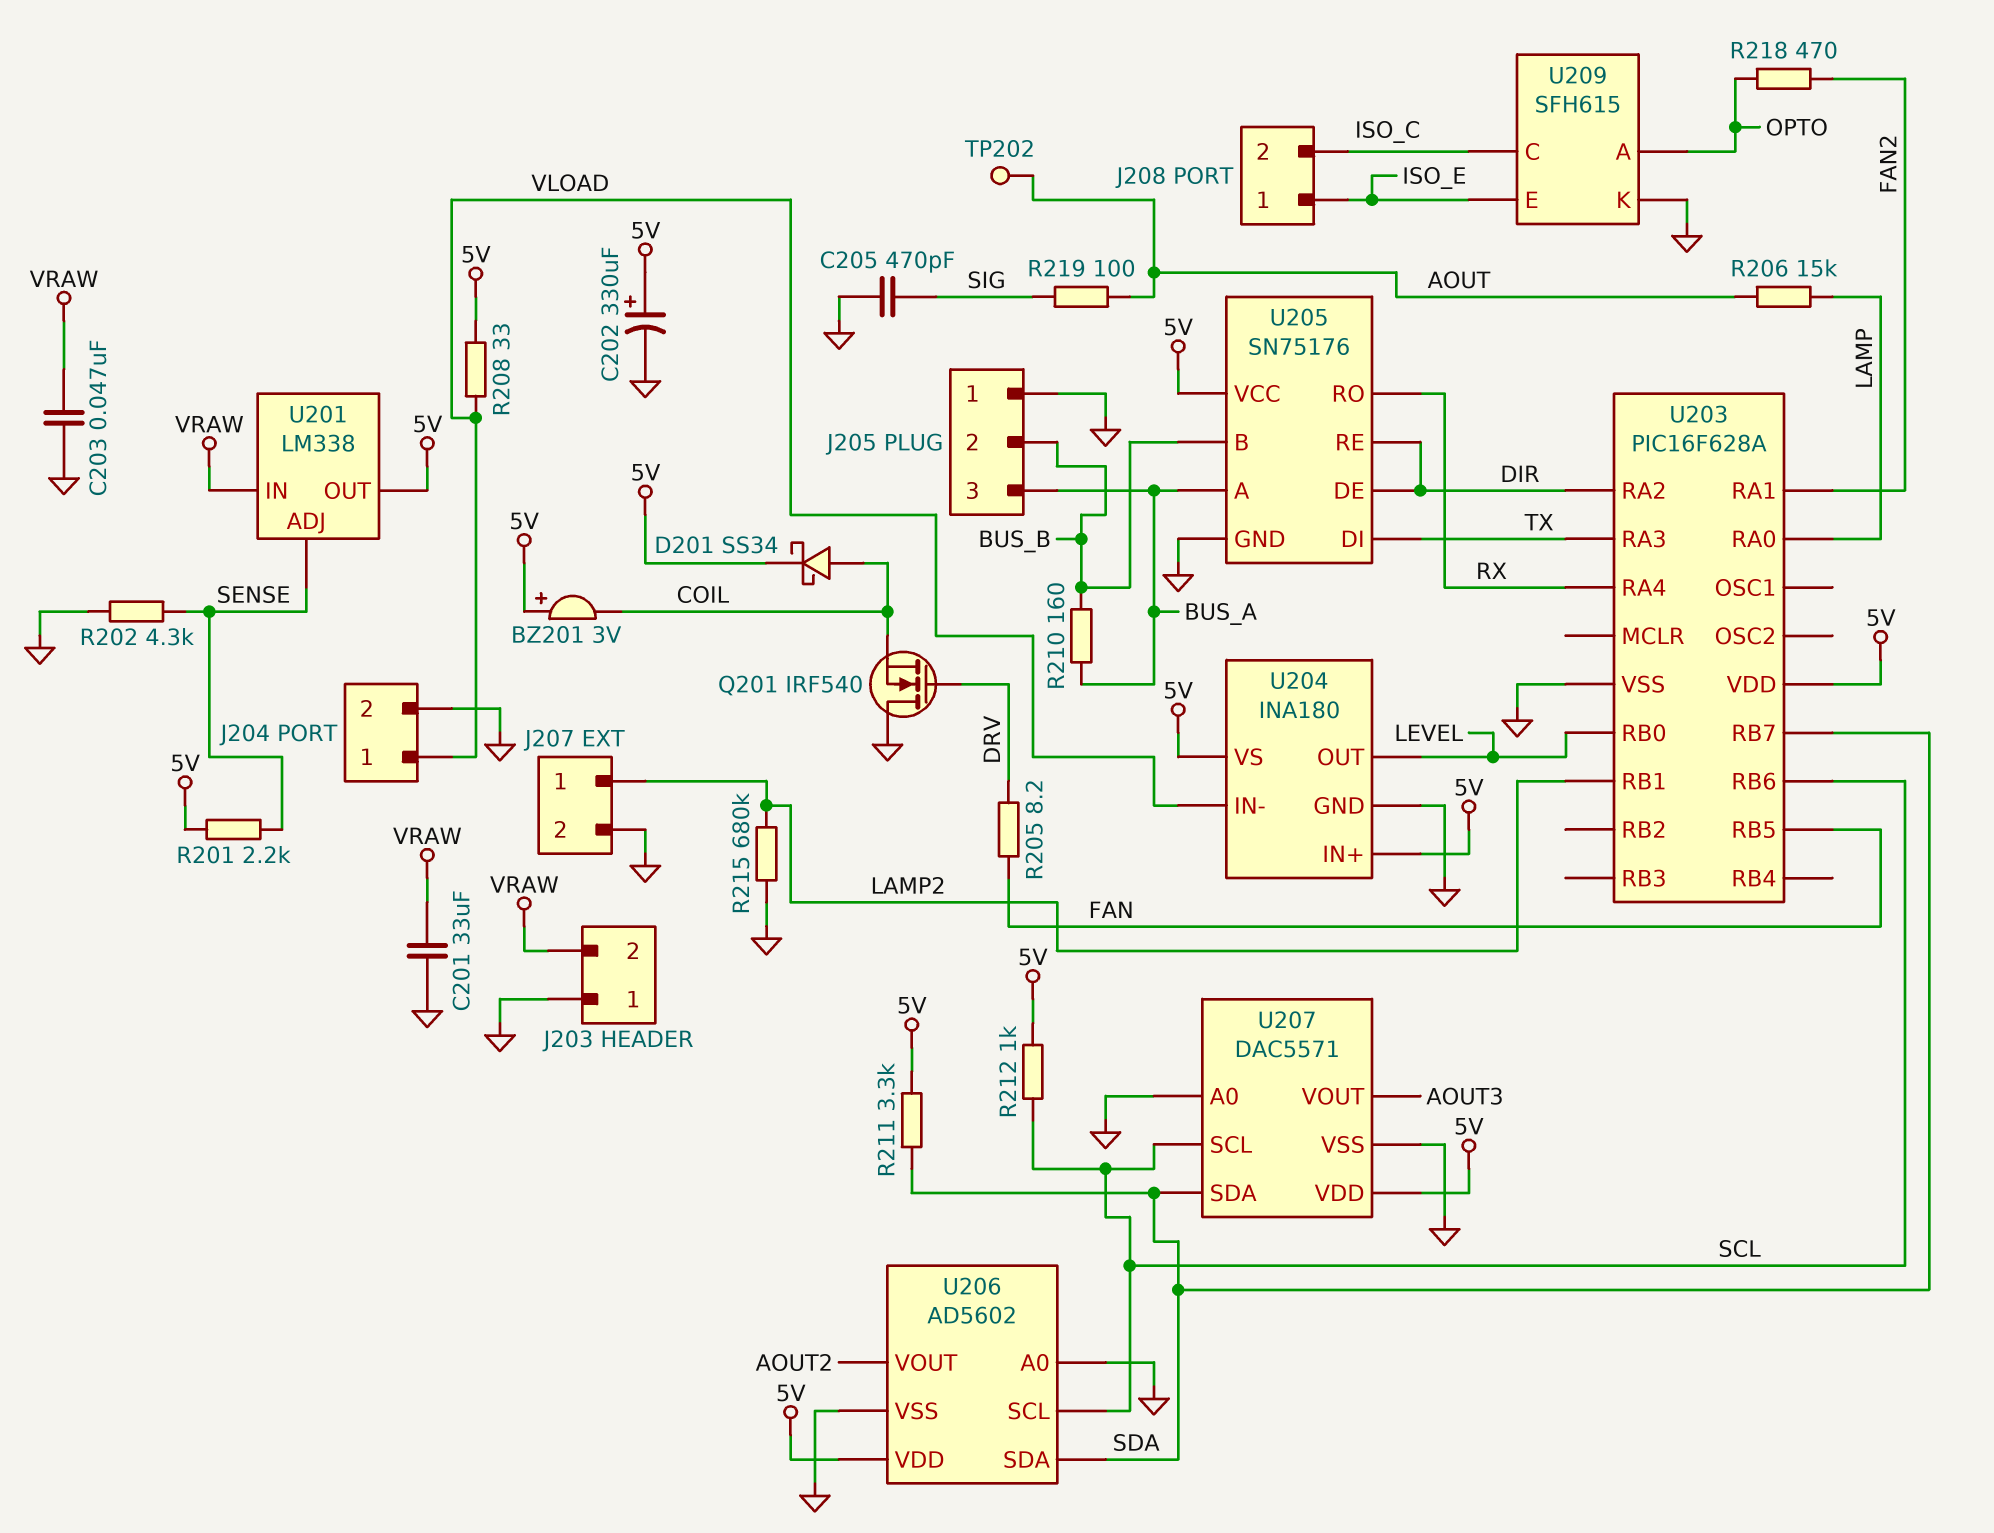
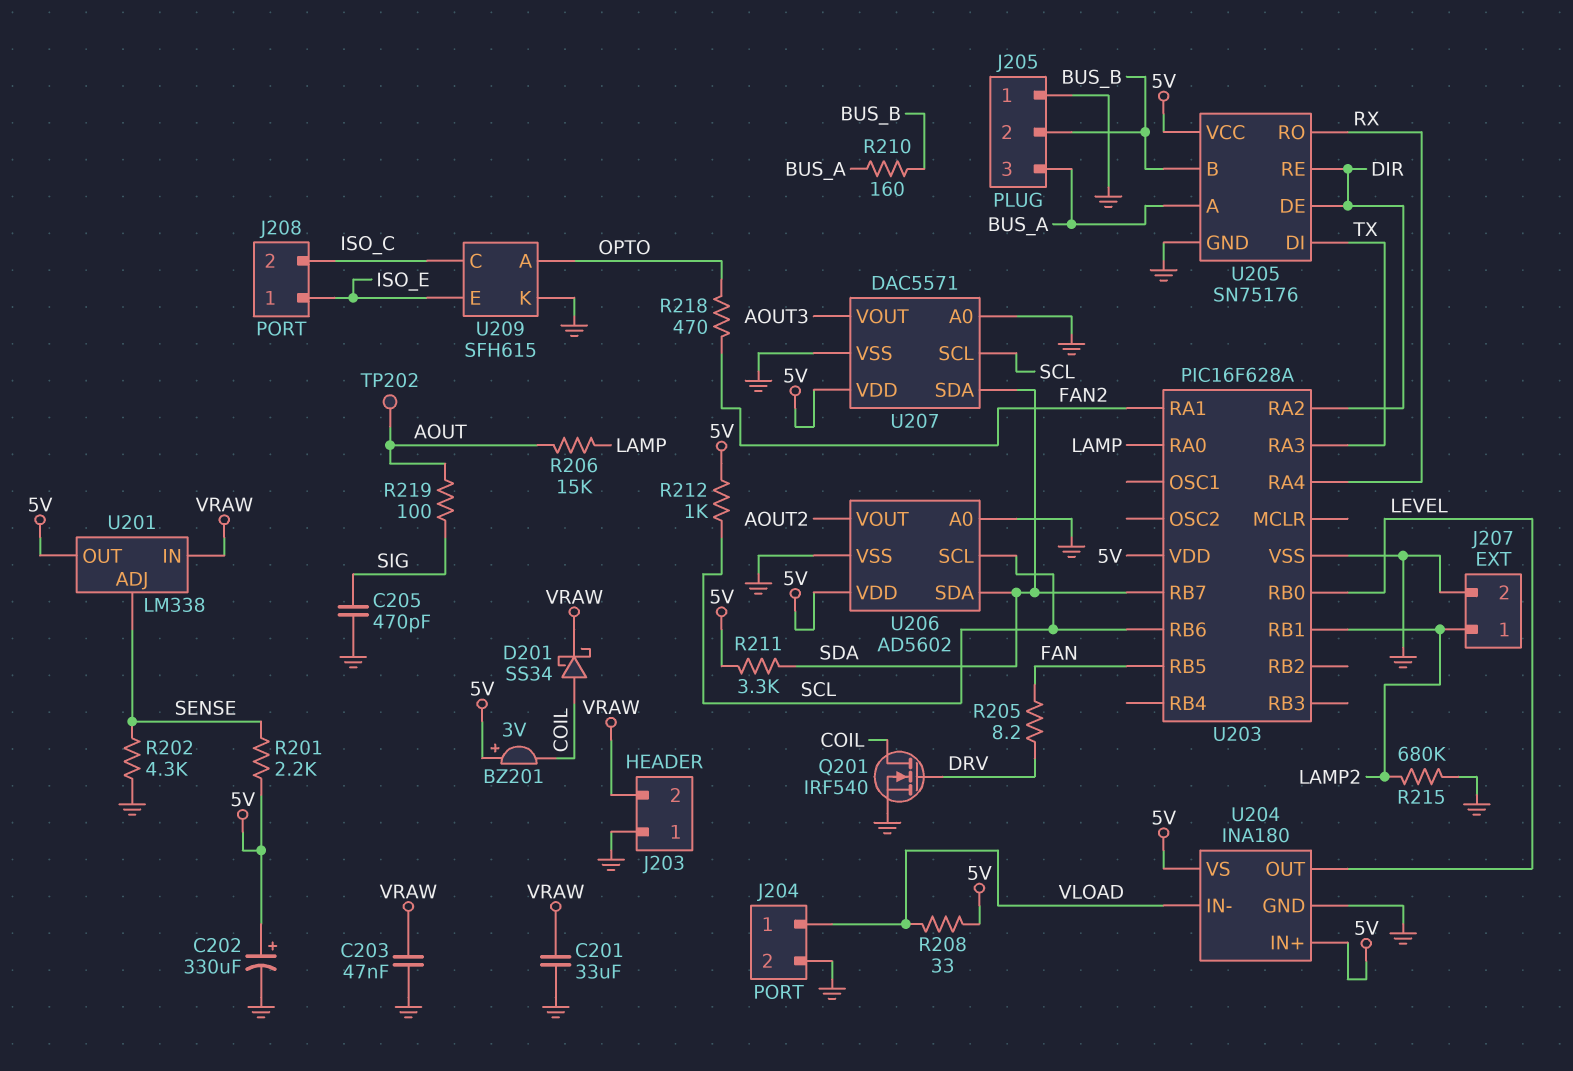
D201: schottky SS34 (A COIL, K 5V) -> schottky SS34 (A COIL, K VRAW)
Q201: NMOS IRF540 (G DRV, D GND, S COIL) -> NMOS IRF540 (G DRV, D COIL, S GND)

